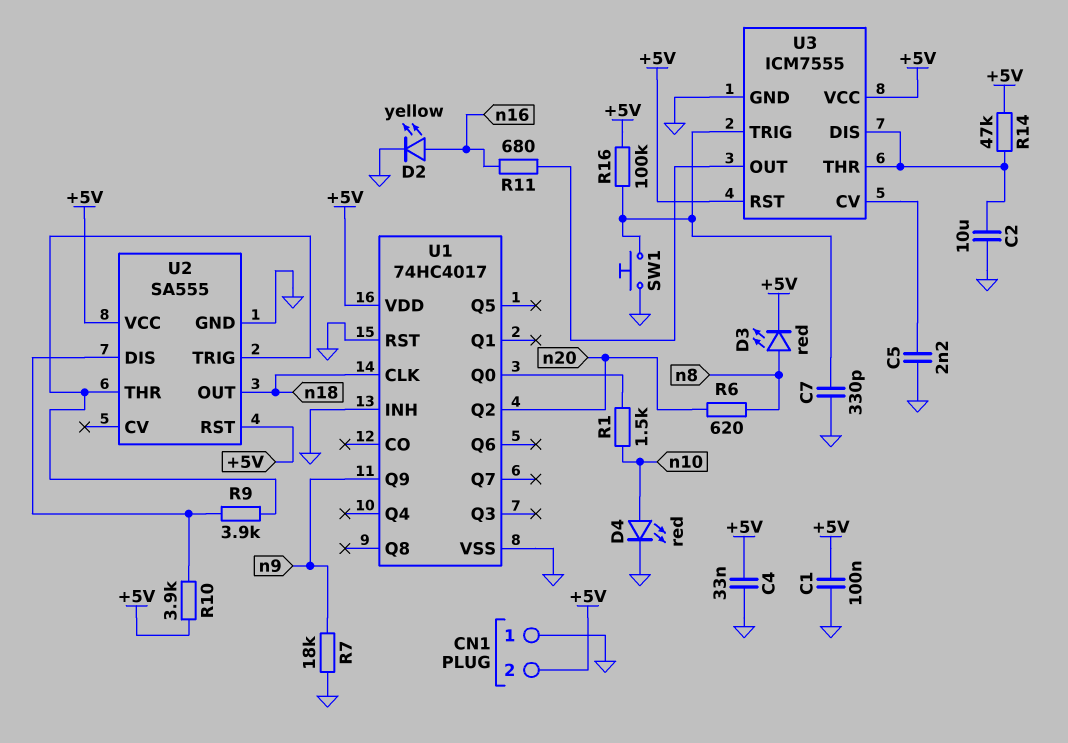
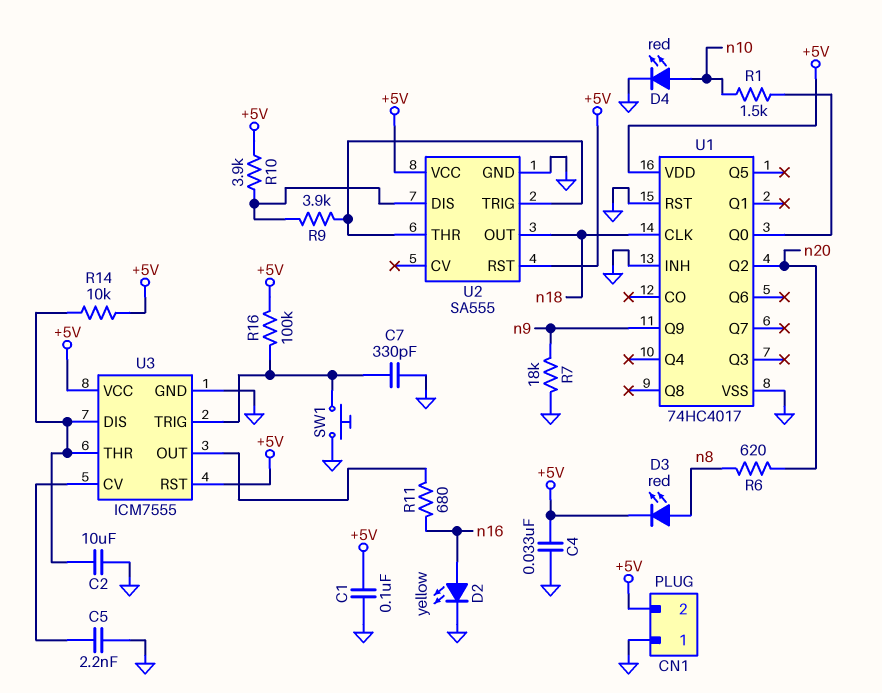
R14: 47k (+5V, U3/DIS) -> 10k (+5V, U3/DIS)

